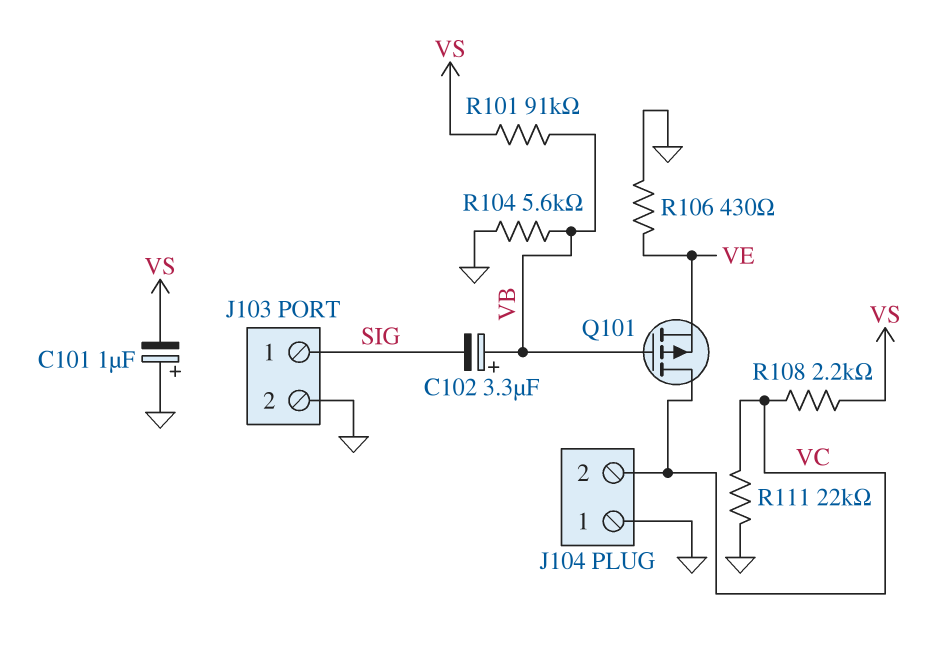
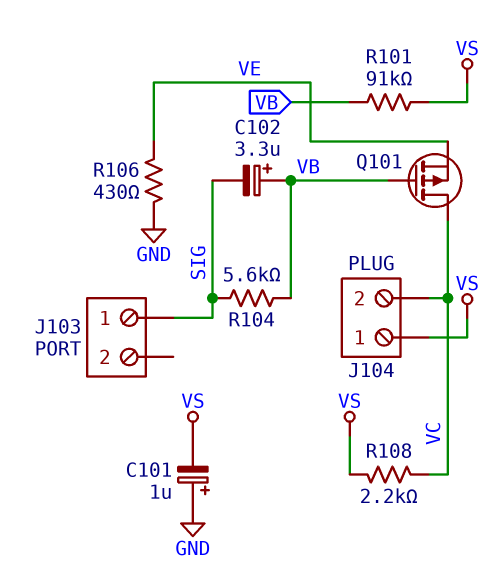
J103 pin 2: GND -> none
J104 pin 1: GND -> VS
R104: 5.6k (GND, VB) -> 5.6k (SIG, VB)
R111: 22k (GND, VC) -> none

